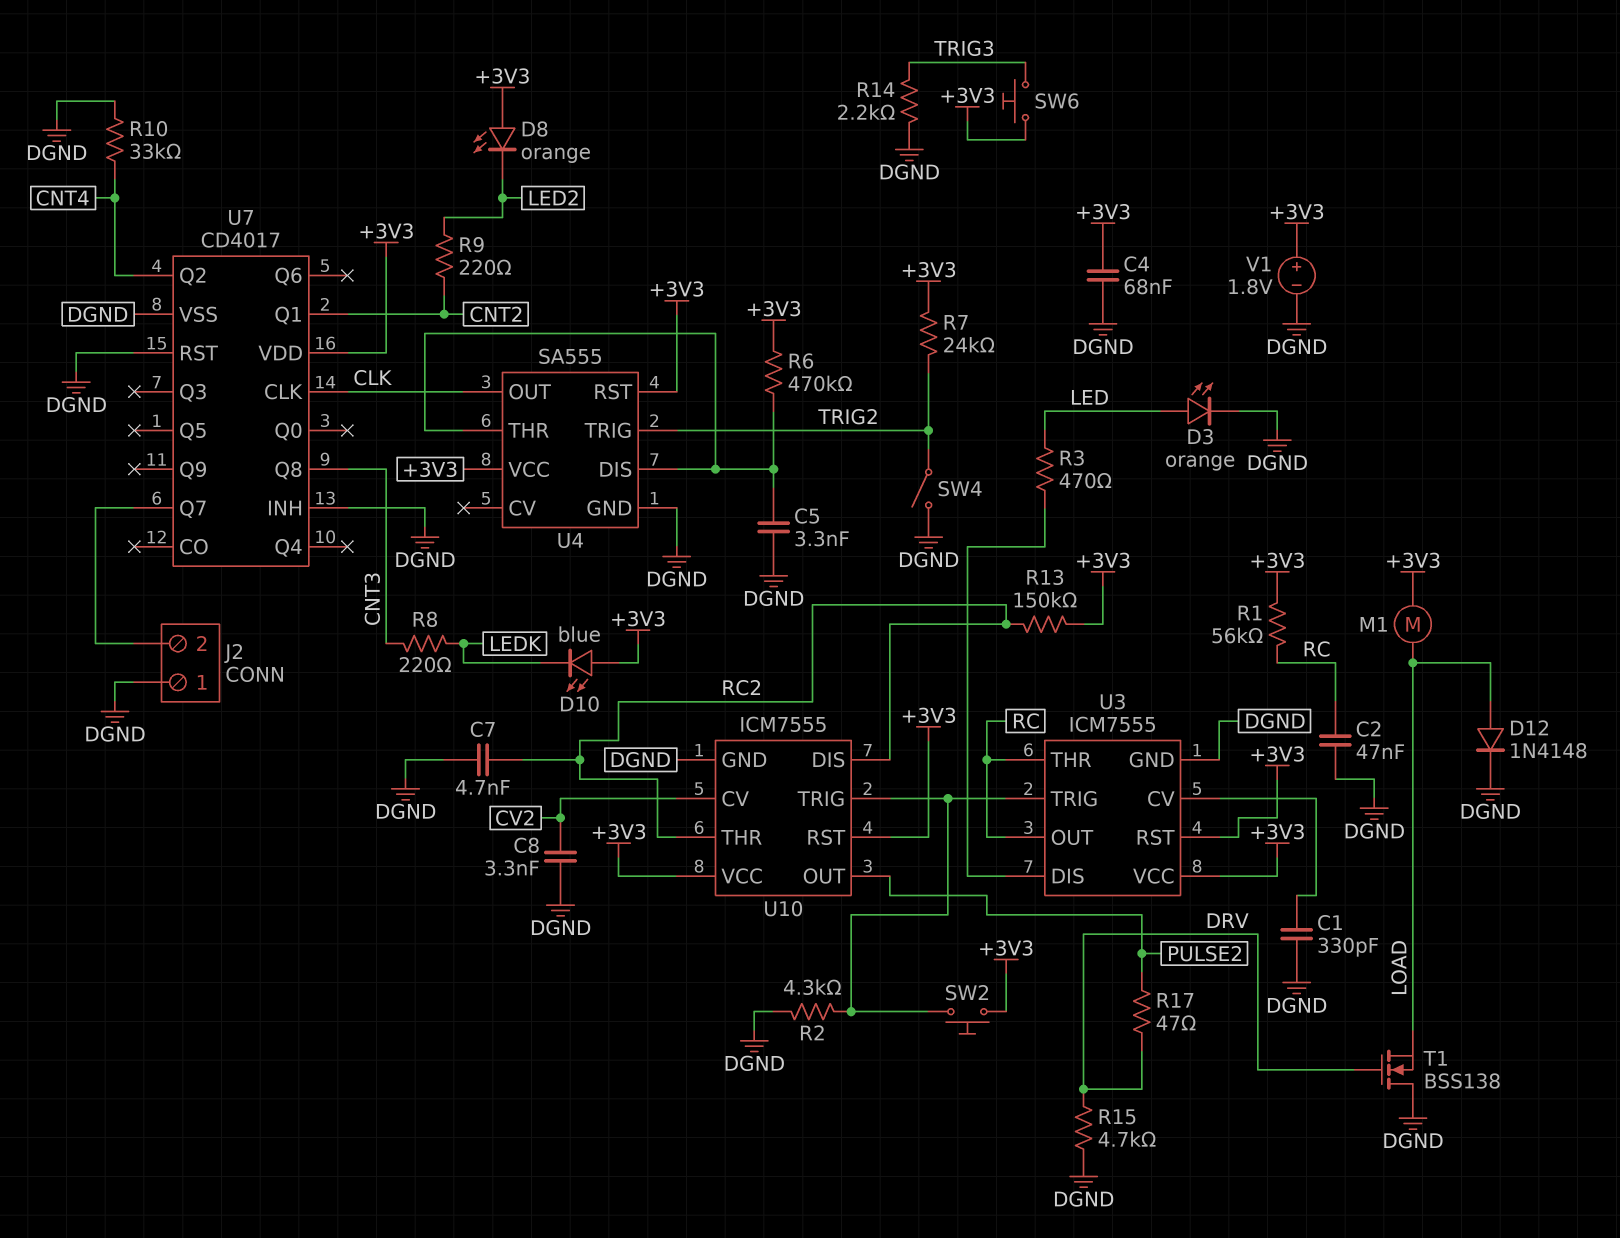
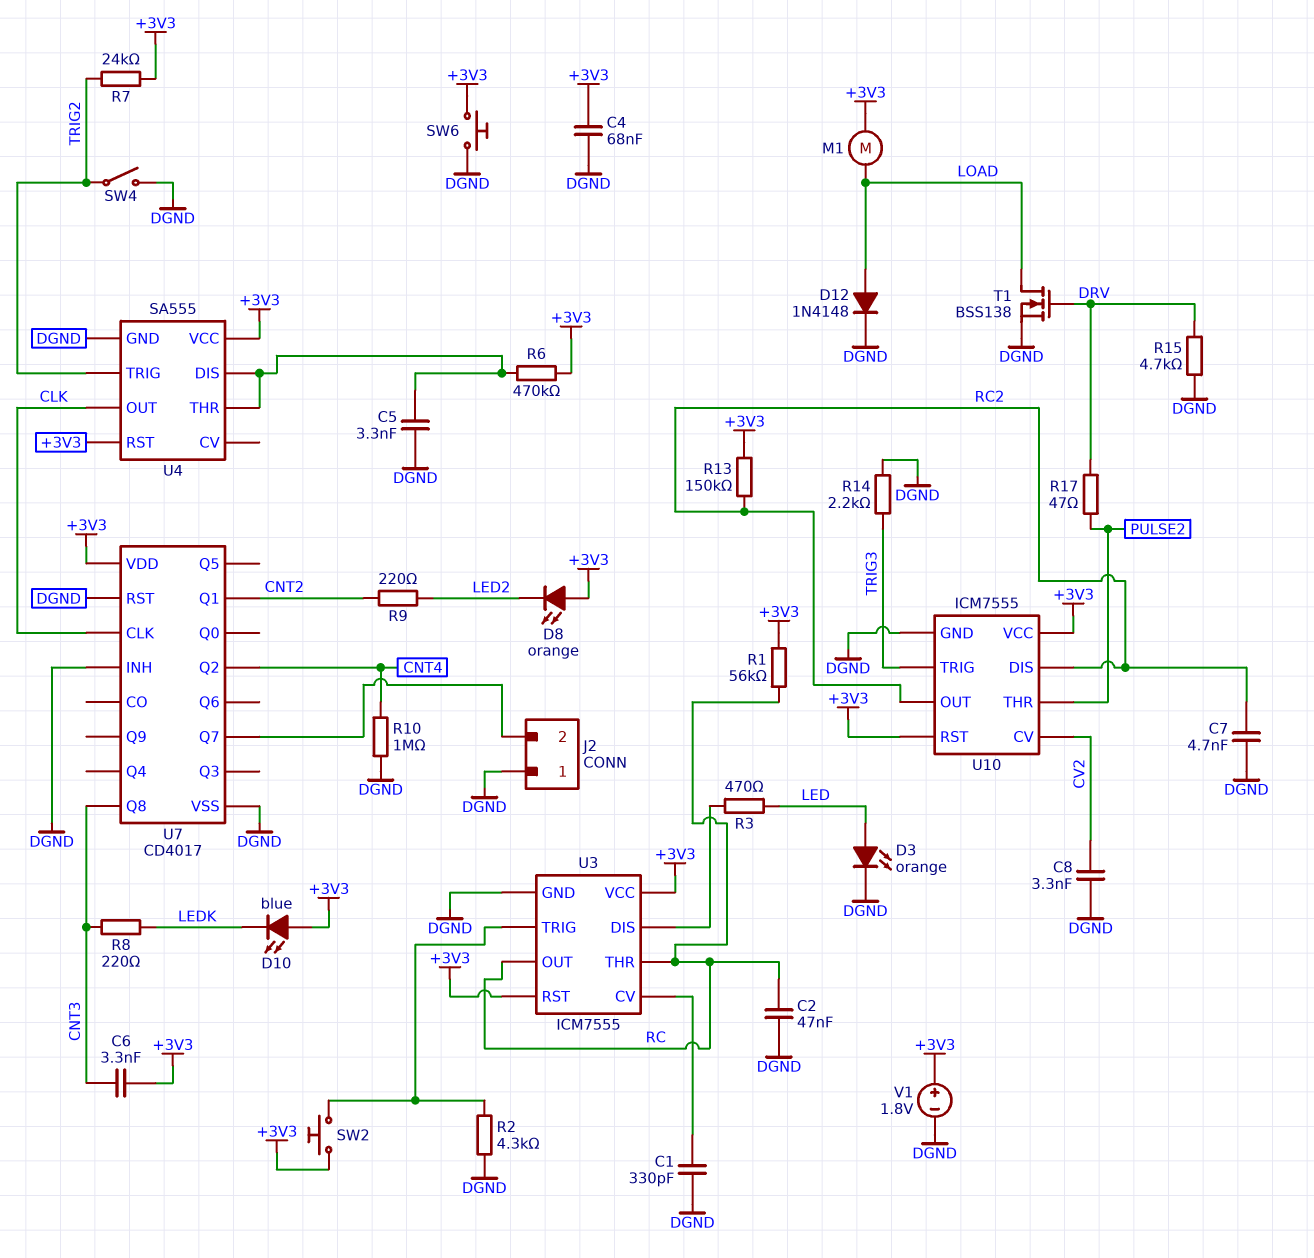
C6: none -> 3.3nF (+3V3, CNT3)
R10: 33k (CNT4, DGND) -> 1M (CNT4, DGND)
SW6: button (+3V3, TRIG3) -> button (+3V3, DGND)
T1: NMOS BSS138 (G DRV, D DGND, S LOAD) -> NMOS BSS138 (G DRV, D LOAD, S DGND)
U10 pin OUT: PULSE2 -> RC2
U10 pin THR: RC2 -> PULSE2
U10 pin TRIG: U3/TRIG -> TRIG3

